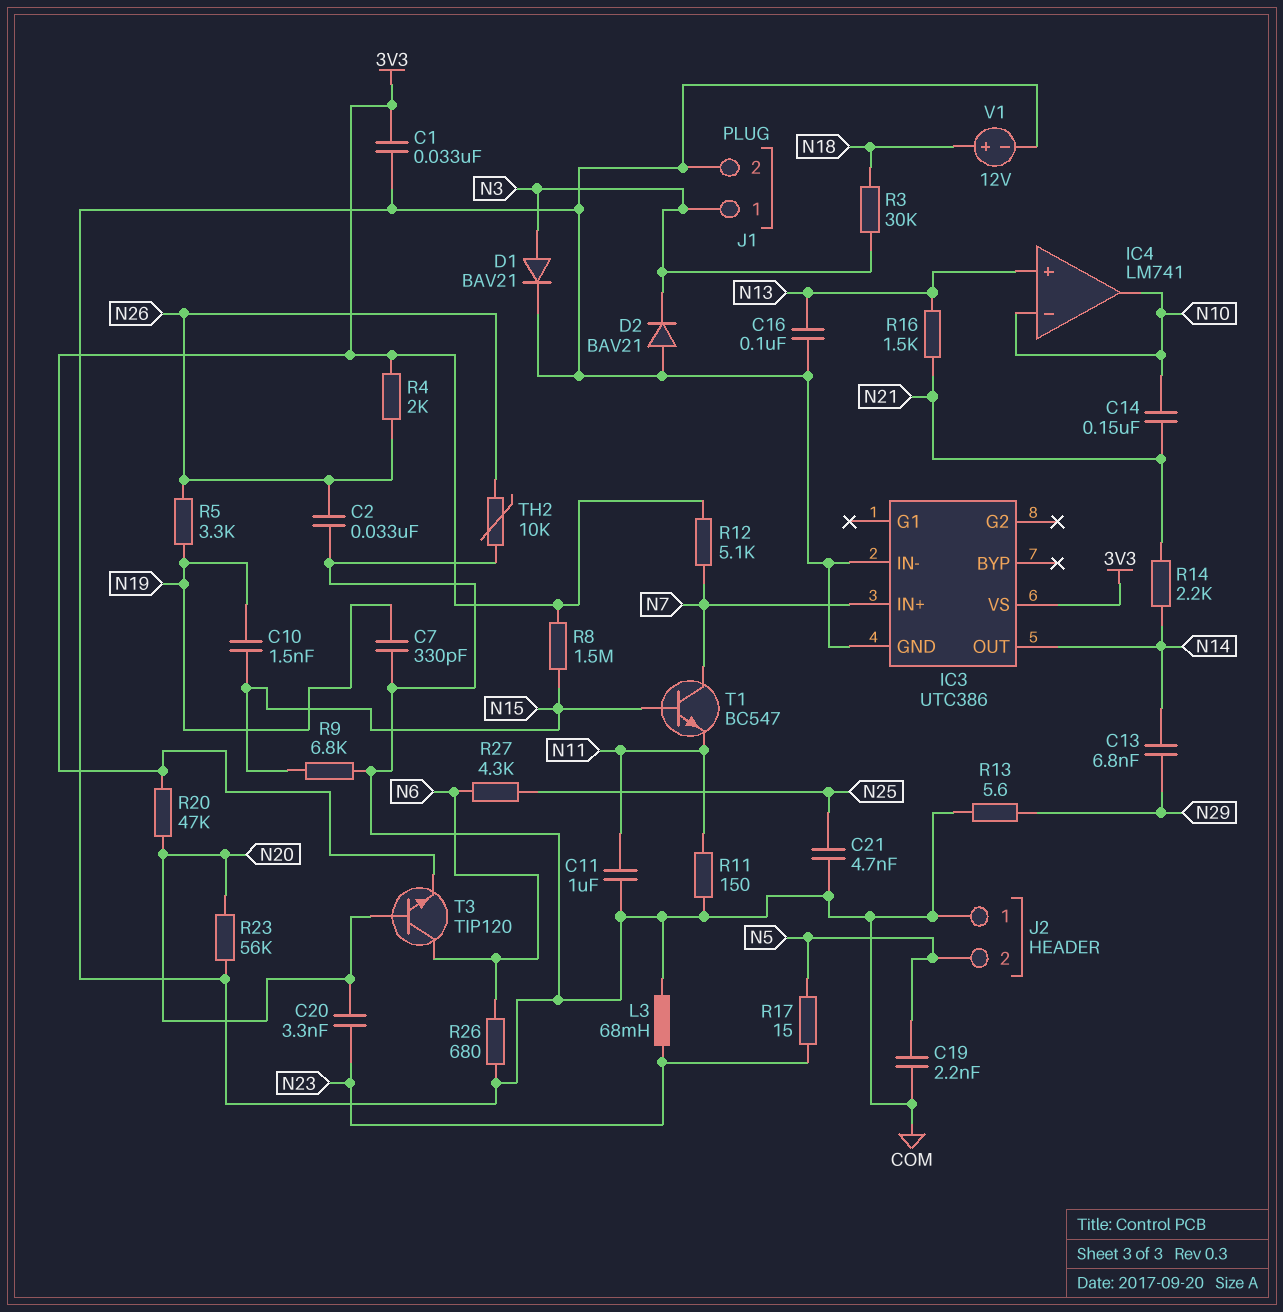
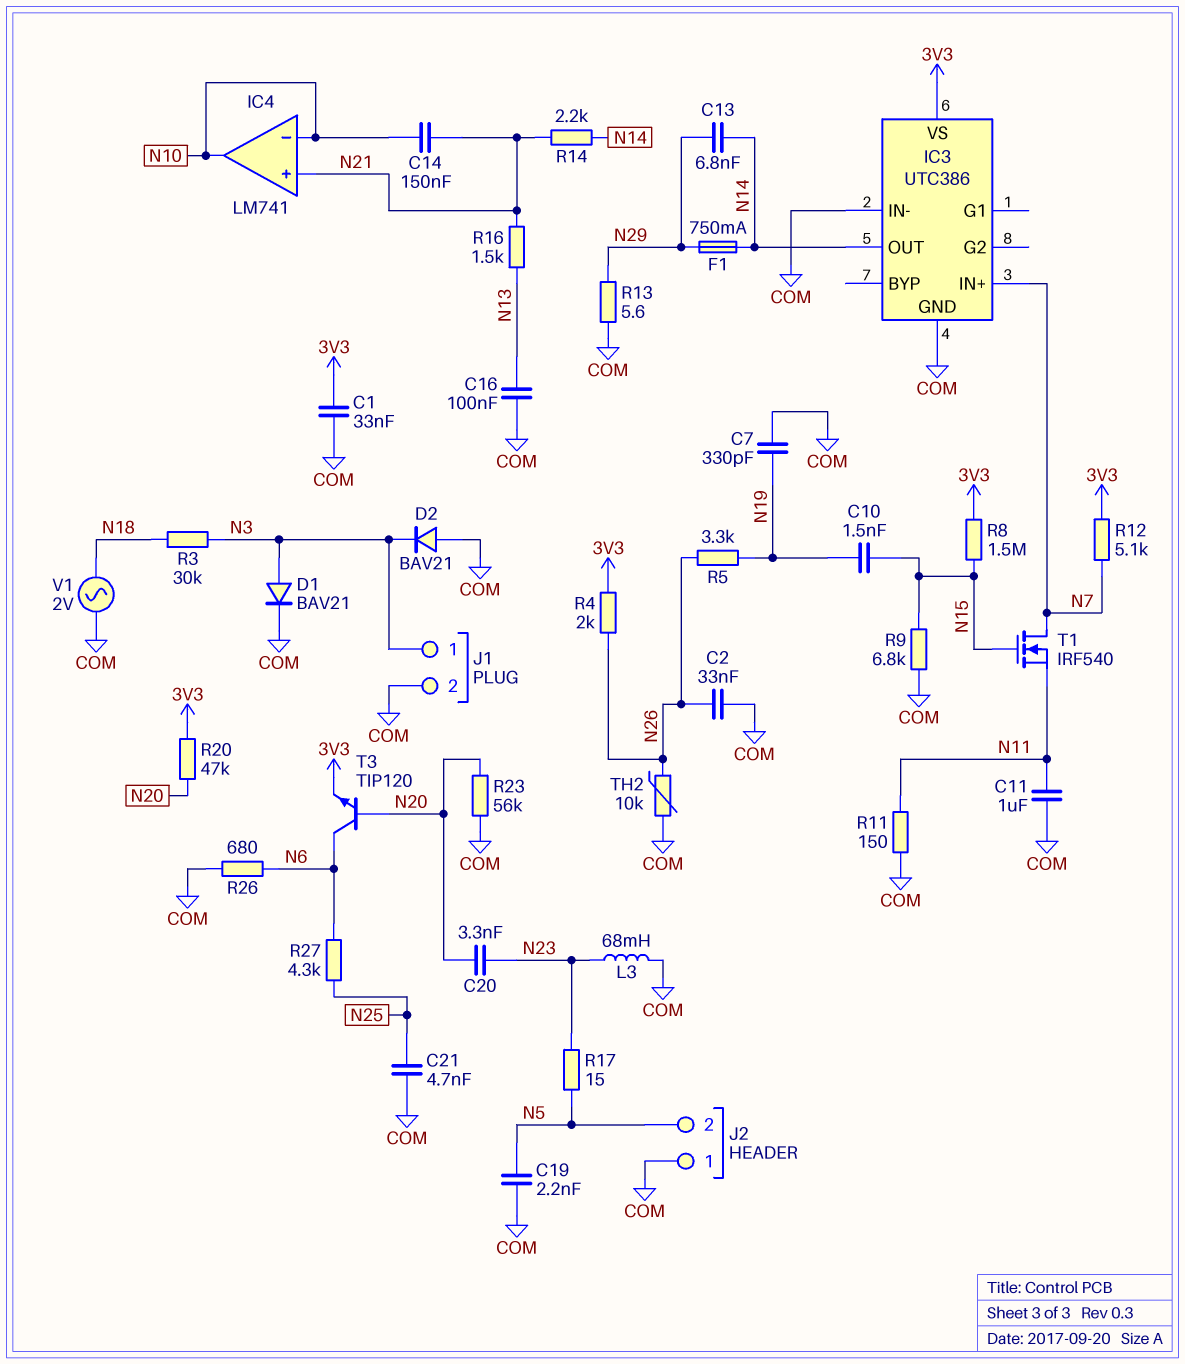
F1: none -> 750mA (N14, N29)
IC4 pin in+: N13 -> N21
T1: NPN BC547 (B N15, C N7, E N11) -> NMOS IRF540 (G N15, D N7, S N11)
V1: 12V (plus N18, minus COM) -> AC 2V (COM, N18)

